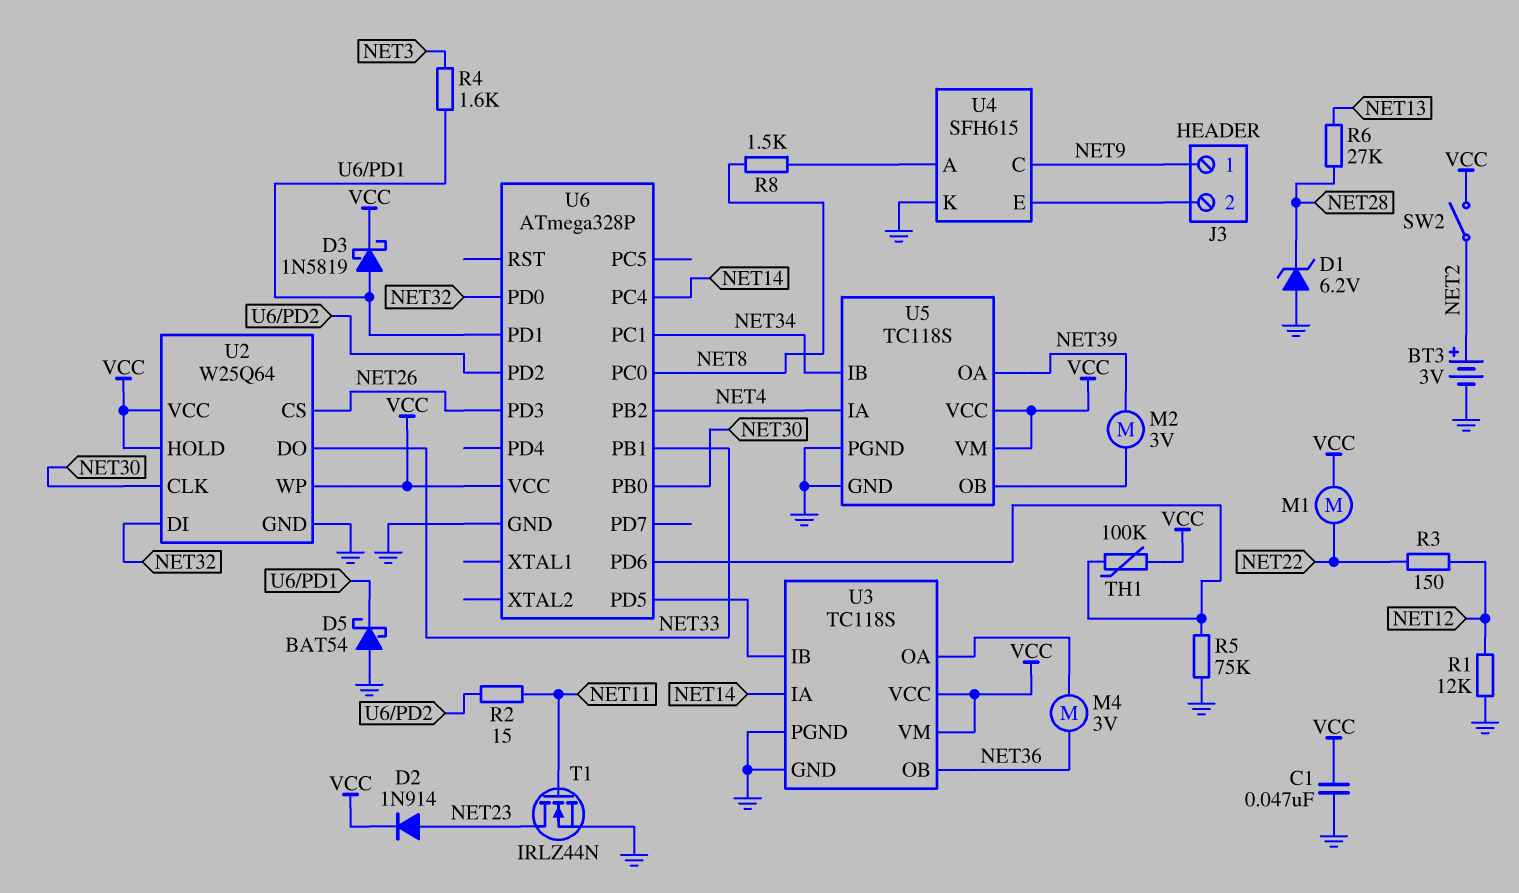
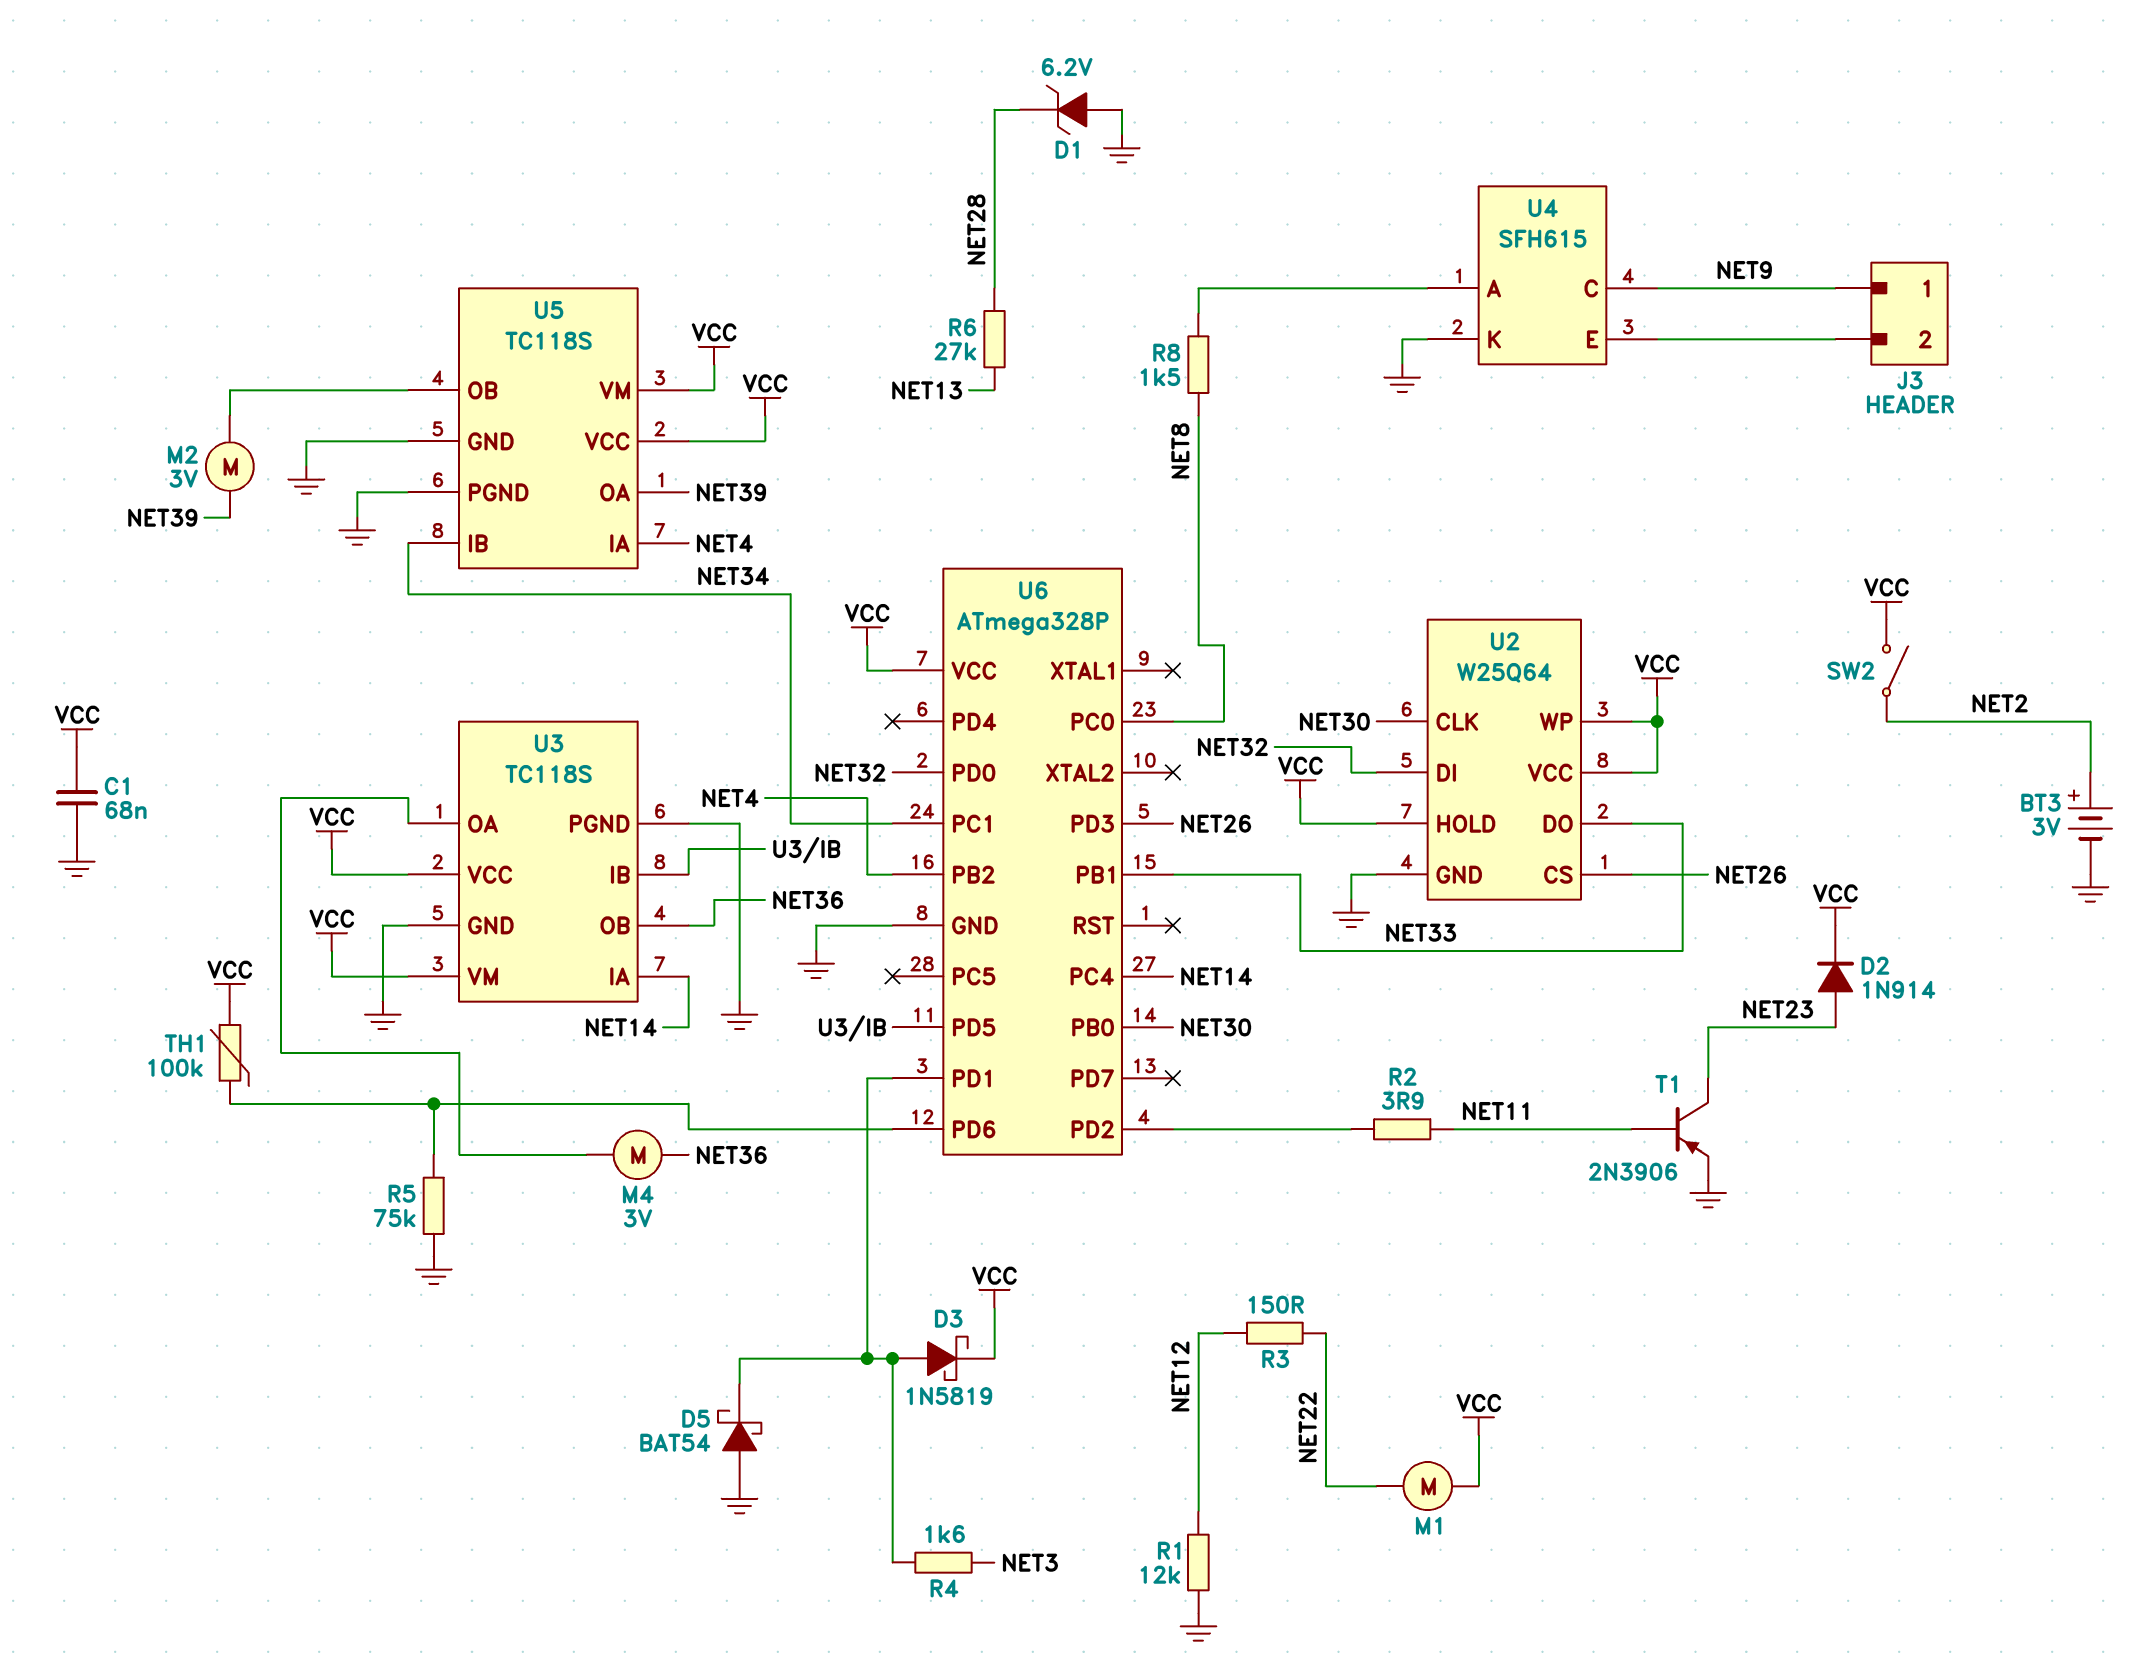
C1: 47nF (GND, VCC) -> 68nF (GND, VCC)
R2: 15 (NET11, U6/PD2) -> 3.9 (NET11, U6/PD2)
T1: NMOS IRLZ44N (G NET11, D NET23, S GND) -> PNP 2N3906 (B NET11, C NET23, E GND)

